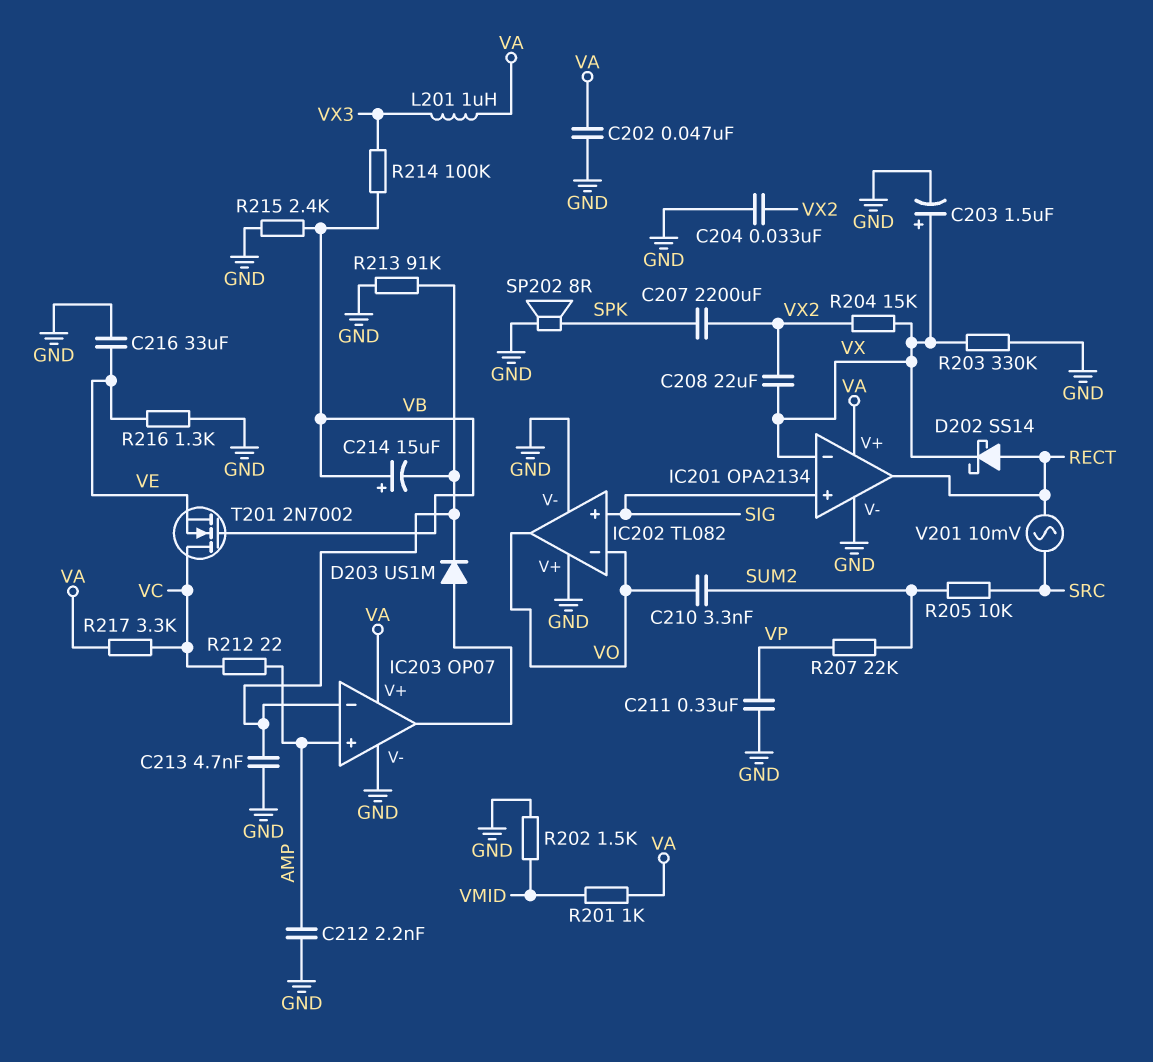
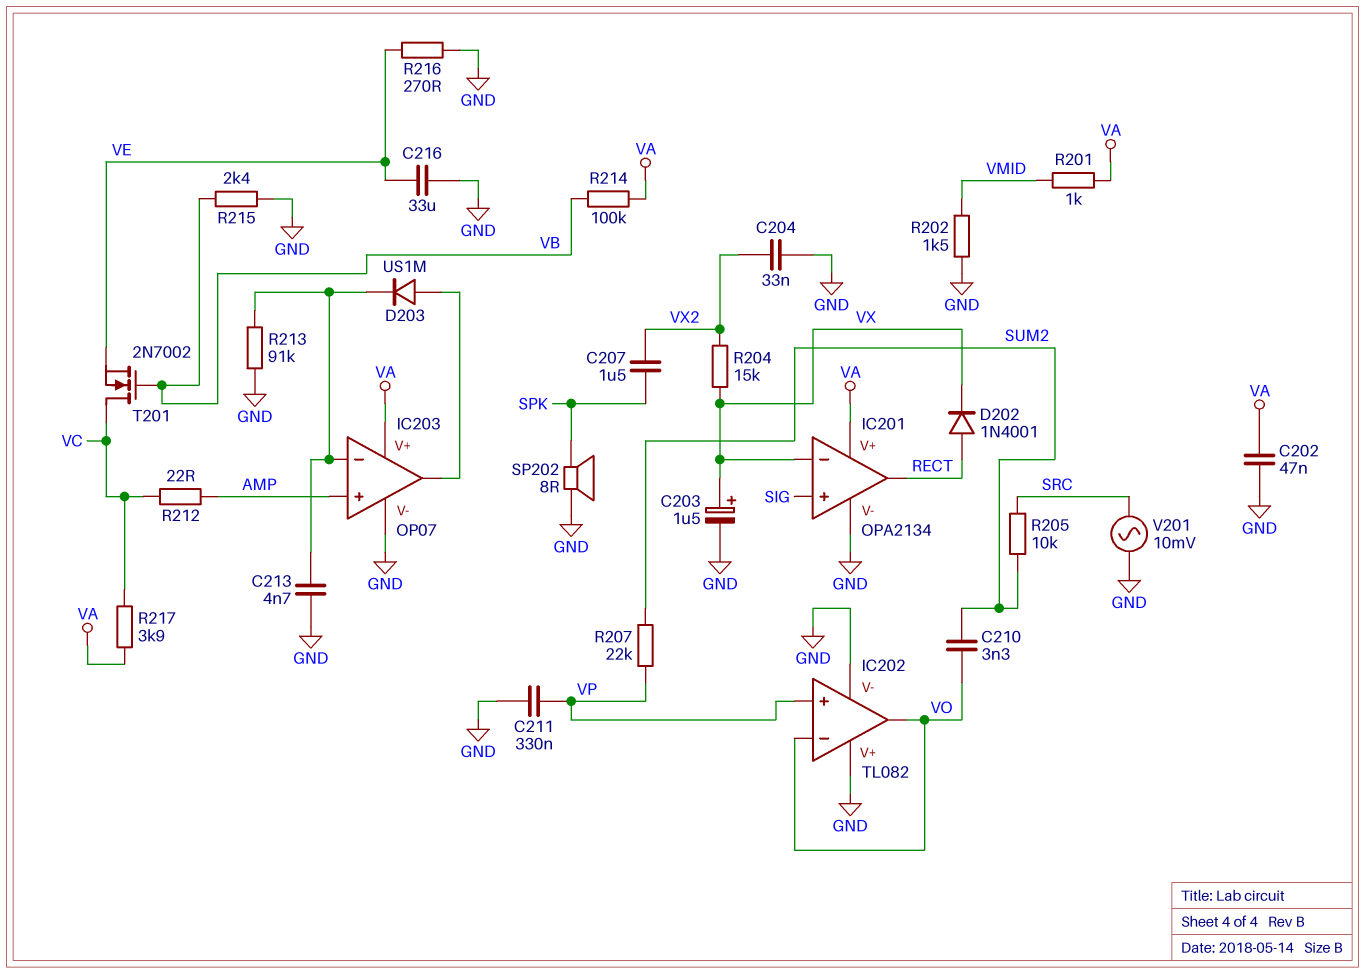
C207: 2200uF (SPK, VX2) -> 1.5uF (SPK, VX2)
C208: 22uF (VX, VX2) -> none
C212: 2.2nF (AMP, GND) -> none
C214: 15uF (plus VB, minus IC203/in-) -> none
D202: schottky SS14 (A RECT, K VX) -> diode 1N4001 (A RECT, K VX)
IC202 pin in+: SIG -> VP
L201: 1uH (VA, VX3) -> none
R203: 330k (GND, VX) -> none
R214: 100k (VB, VX3) -> 100k (VA, VB)
R216: 1.3k (GND, VE) -> 270 (GND, VE)
R217: 3.3k (VA, VC) -> 3.9k (VA, VC)
V201: AC 10mV (RECT, SRC) -> AC 10mV (GND, SRC)

